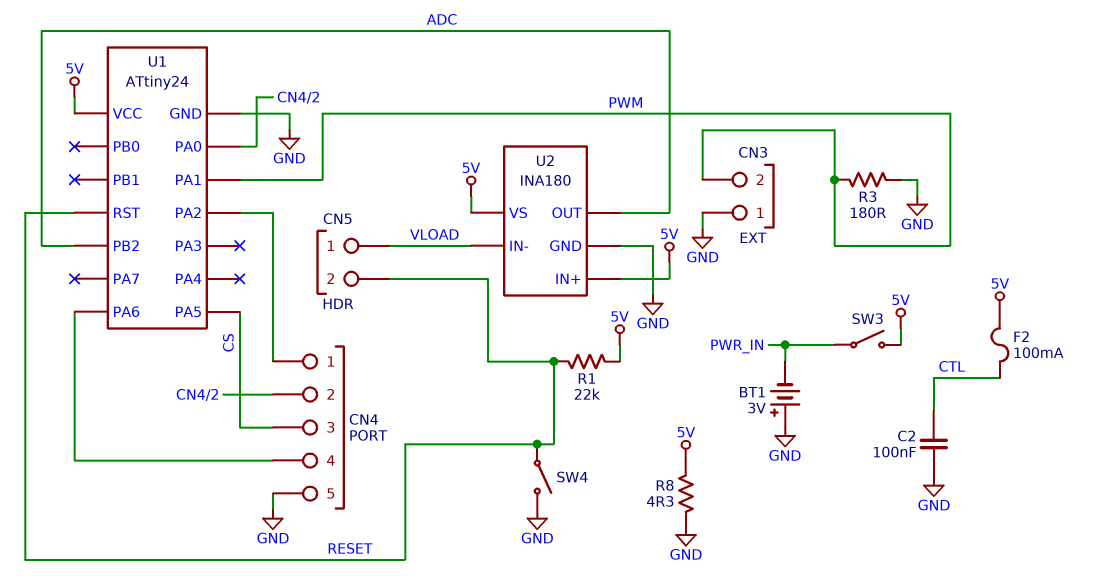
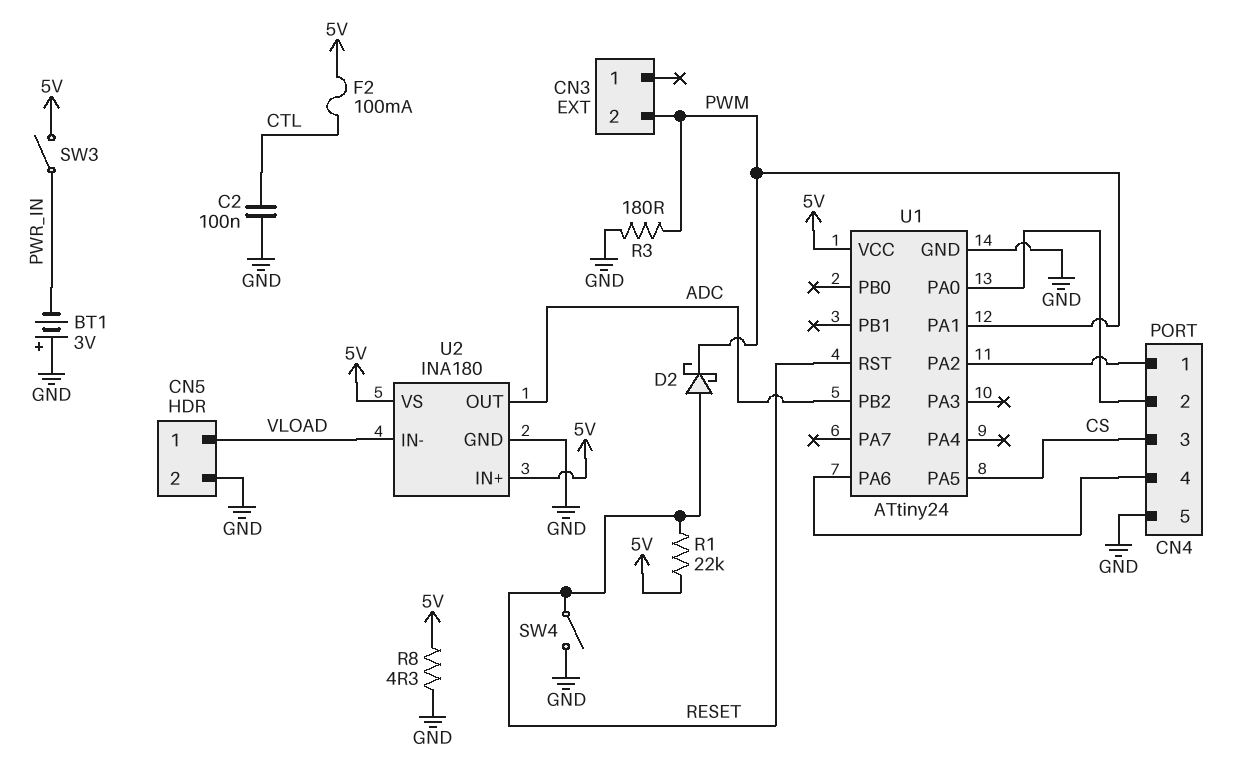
CN3 pin 1: GND -> none
CN5 pin 2: RESET -> GND
D2: none -> schottky (A RESET, K PWM)

